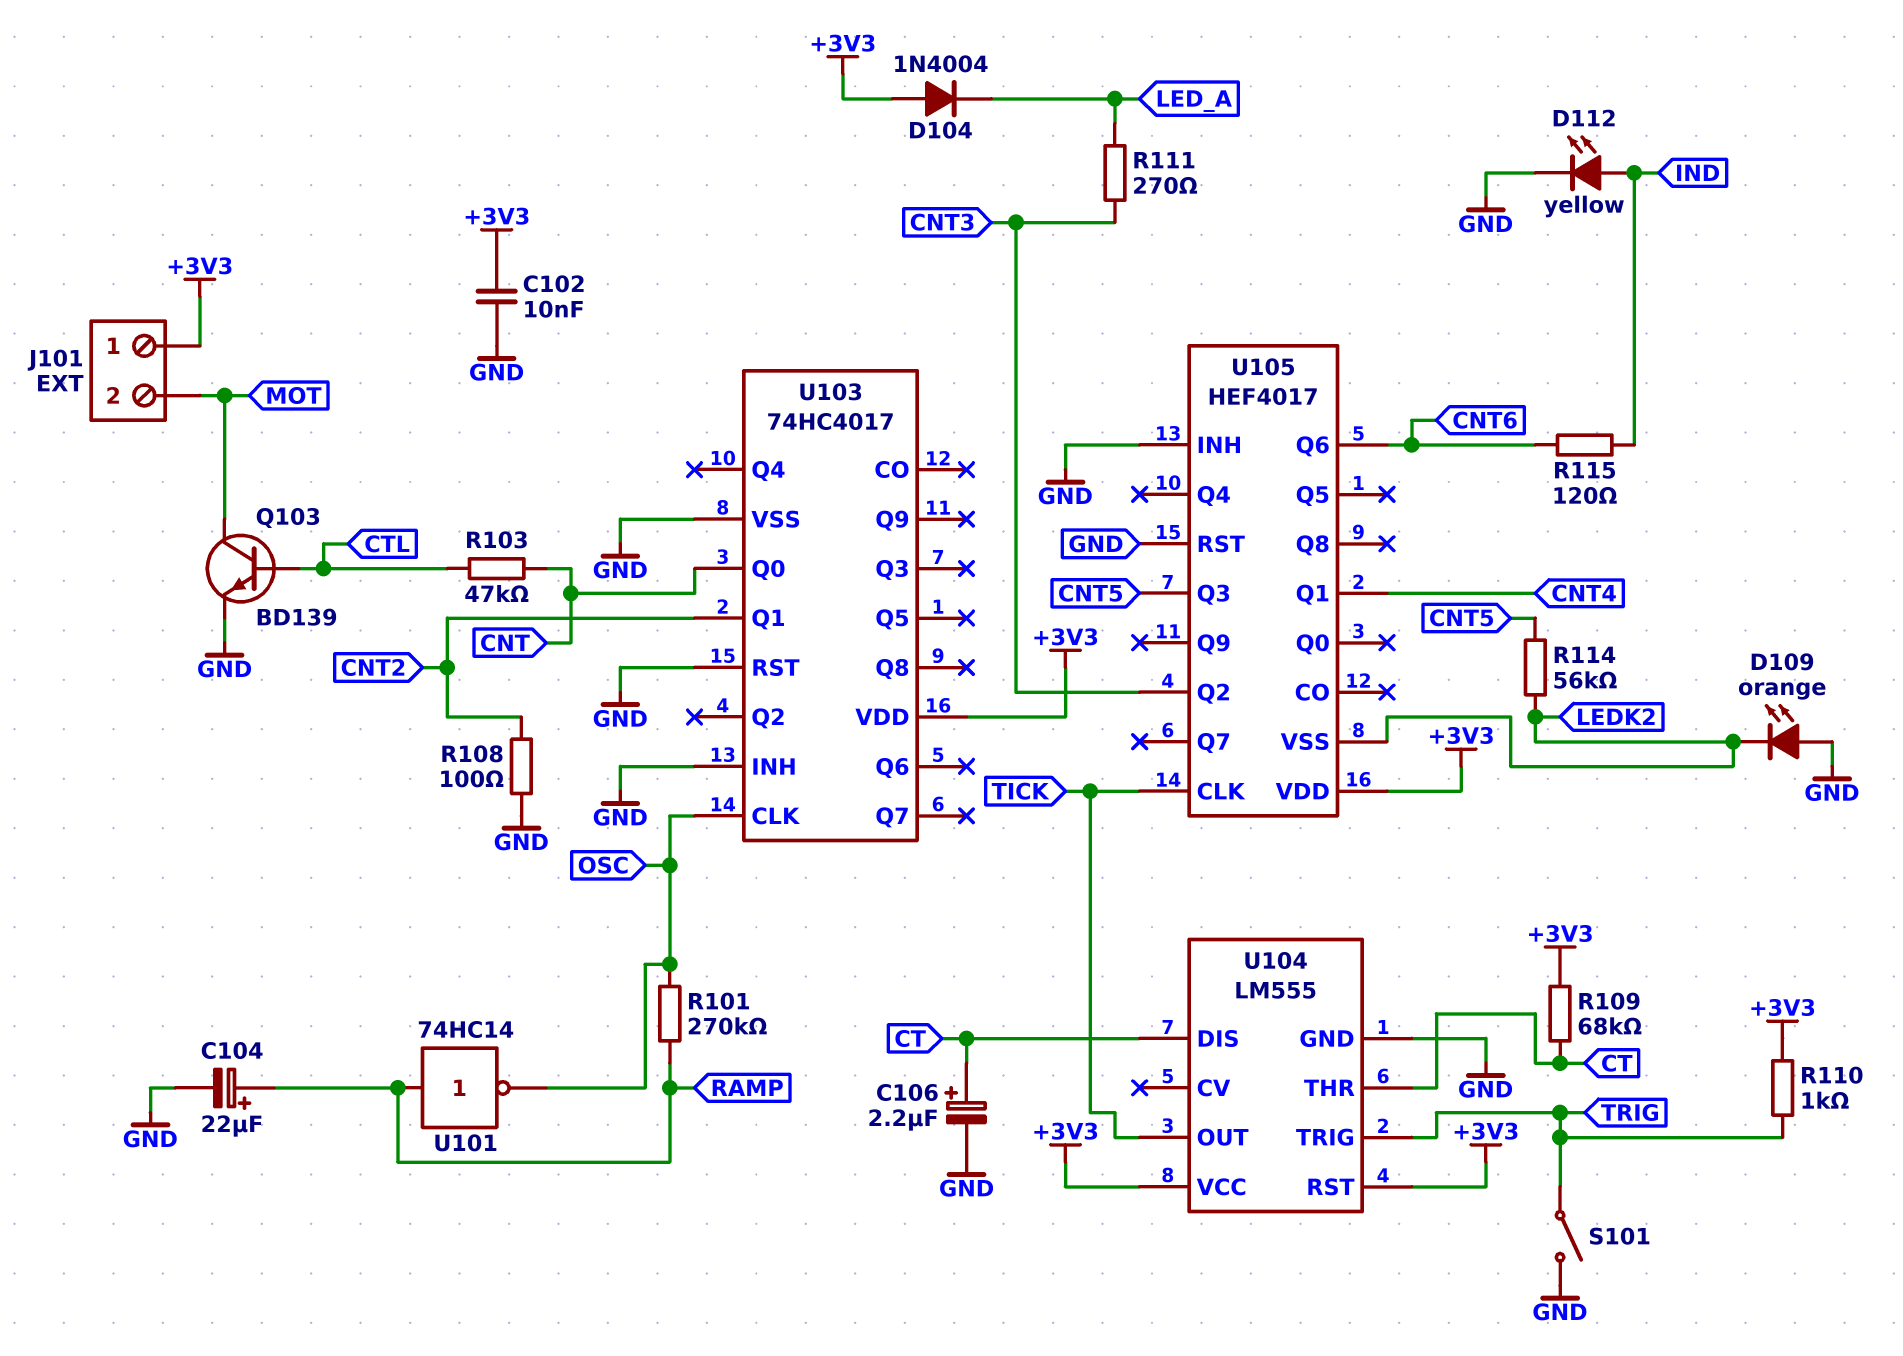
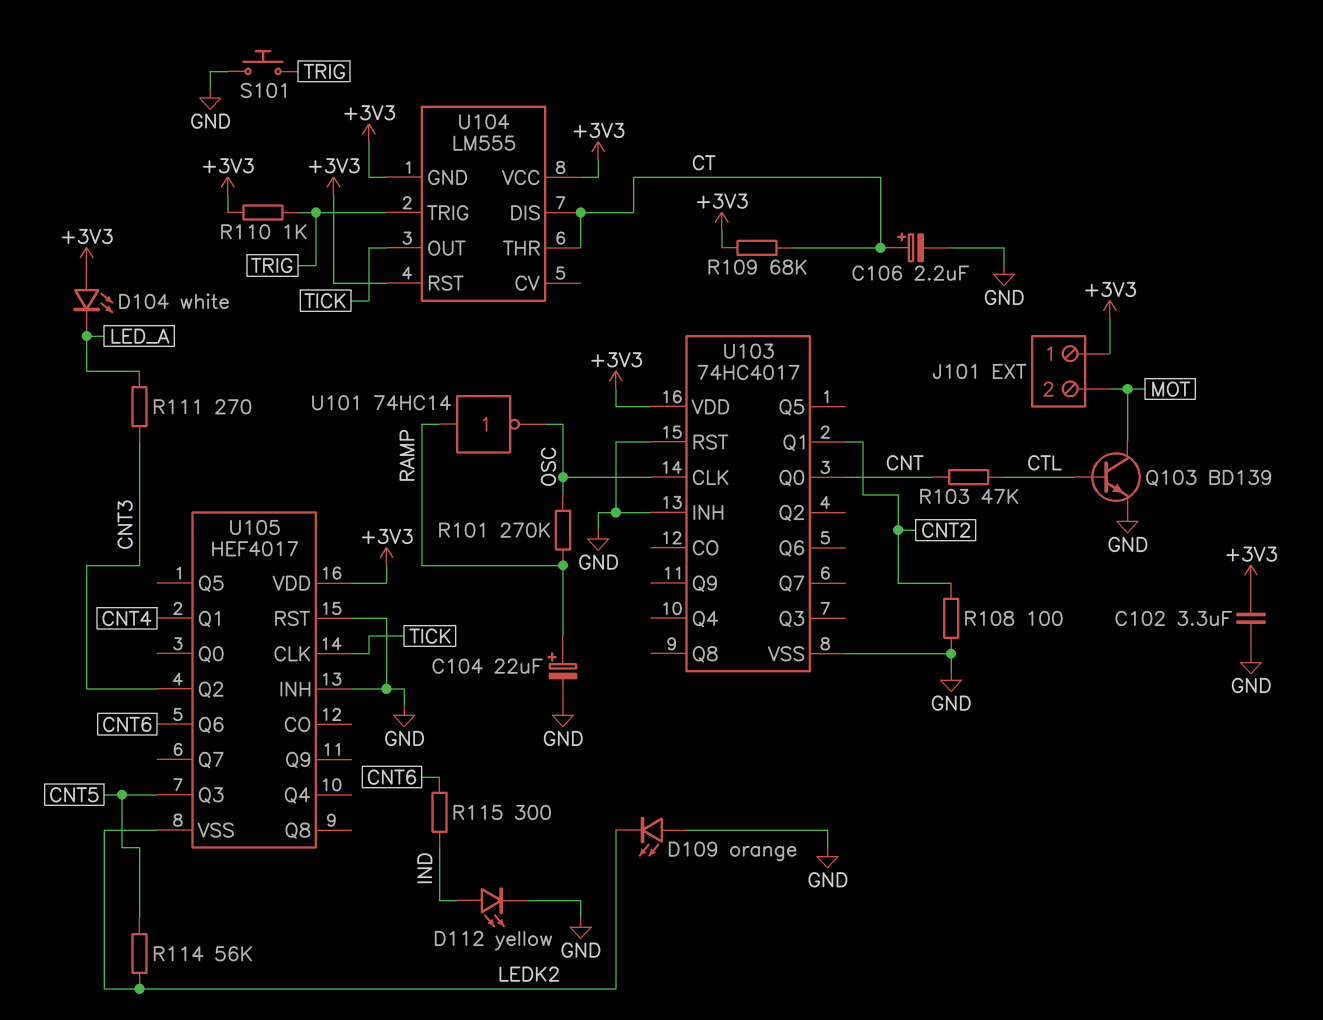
C102: 10nF (+3V3, GND) -> 3.3uF (+3V3, GND)
D104: diode 1N4004 (A +3V3, K LED_A) -> LED white (A +3V3, K LED_A)
R115: 120 (CNT6, IND) -> 300 (CNT6, IND)
S101: switch (GND, TRIG) -> button (GND, TRIG)
U104 pin GND: GND -> +3V3

